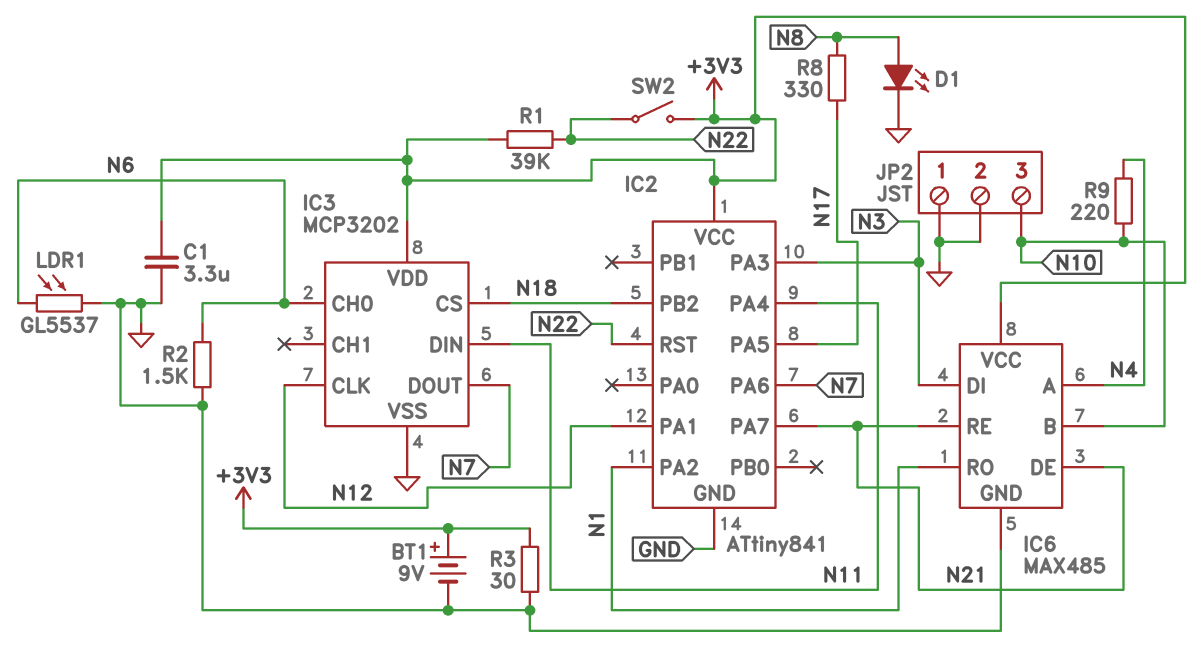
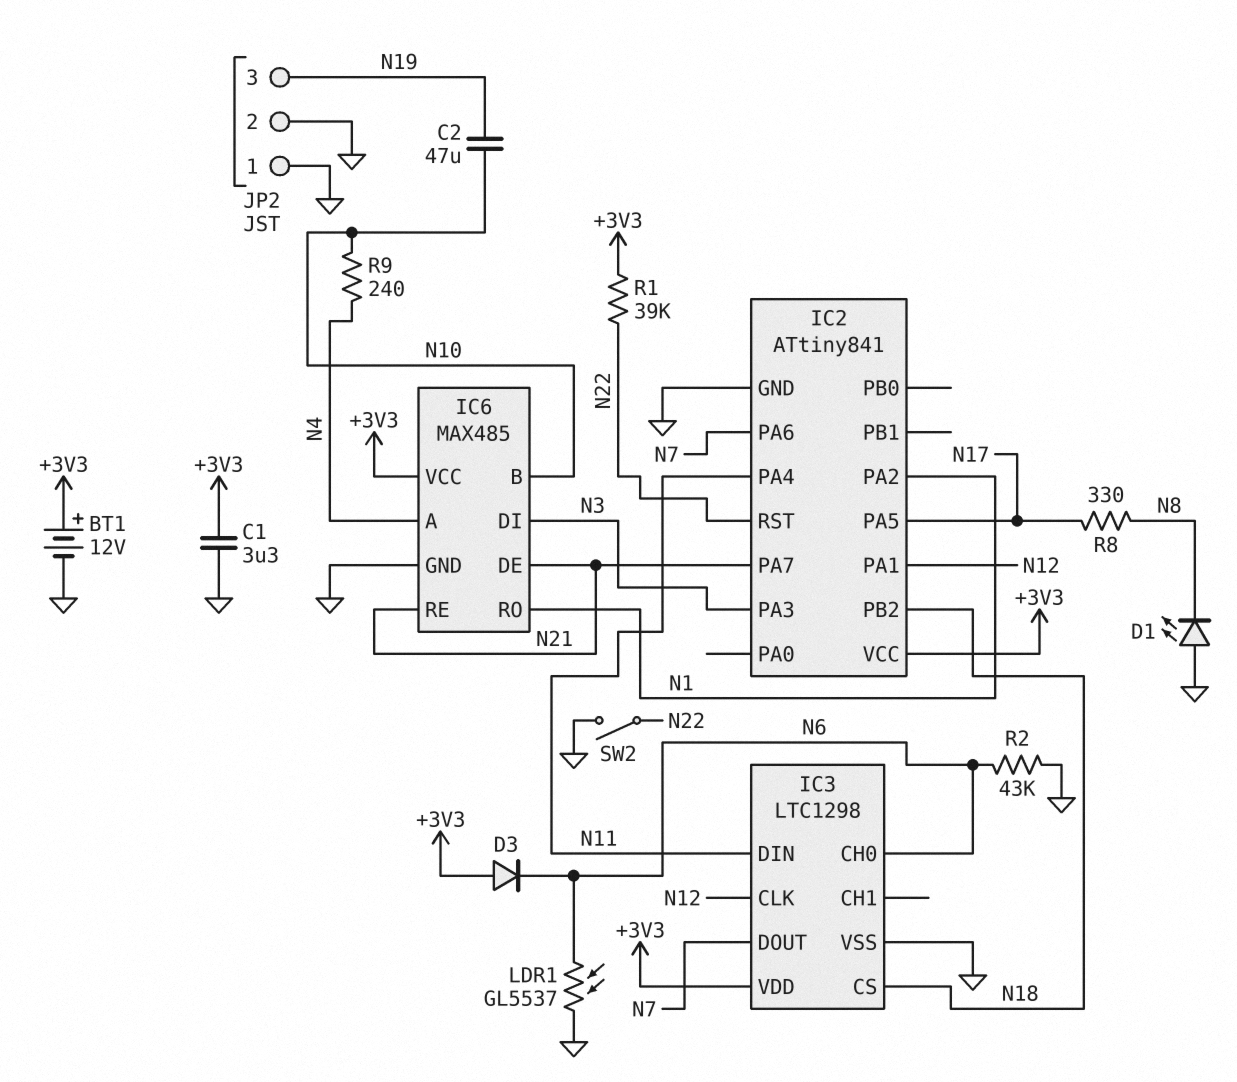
BT1: 9V (plus +3V3, minus GND) -> 12V (plus +3V3, minus GND)
C2: none -> 47uF (N10, N19)
D1: LED (A N8, K GND) -> LED (A GND, K N8)
D3: none -> diode (A +3V3, K N6)
IC3: MCP3202 -> LTC1298
JP2 pin 3: N10 -> N19
R2: 1.5k (GND, N6) -> 43k (GND, N6)
R3: 30 (+3V3, GND) -> none
R9: 220 (N4, N10) -> 240 (N4, N10)
SW2: switch (+3V3, N22) -> switch (GND, N22)

